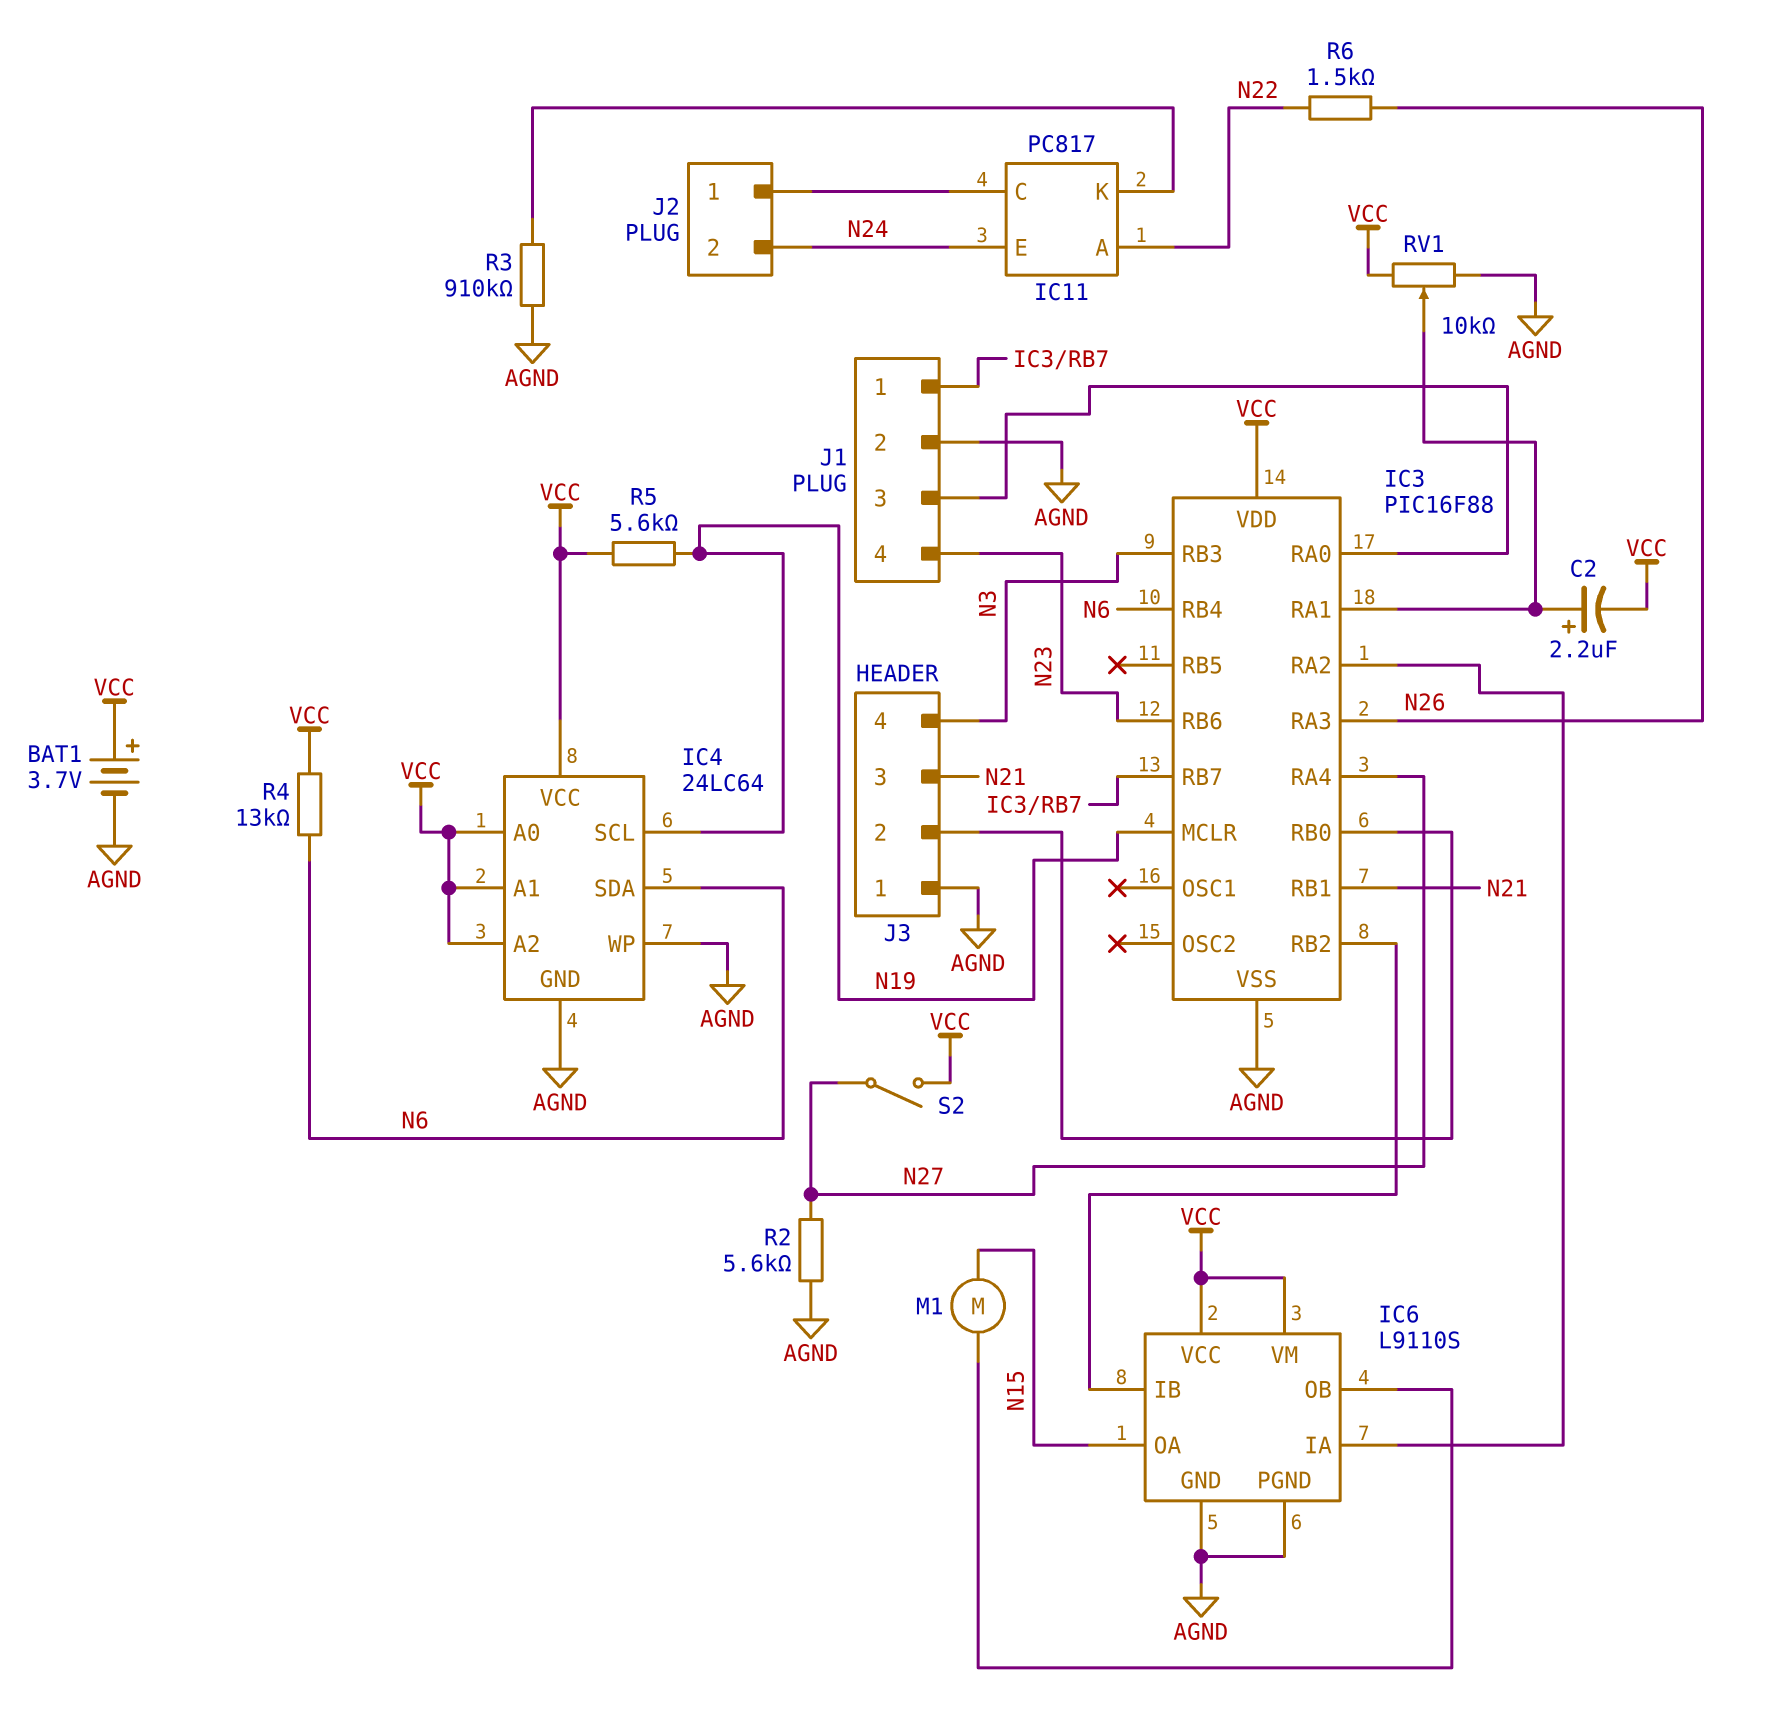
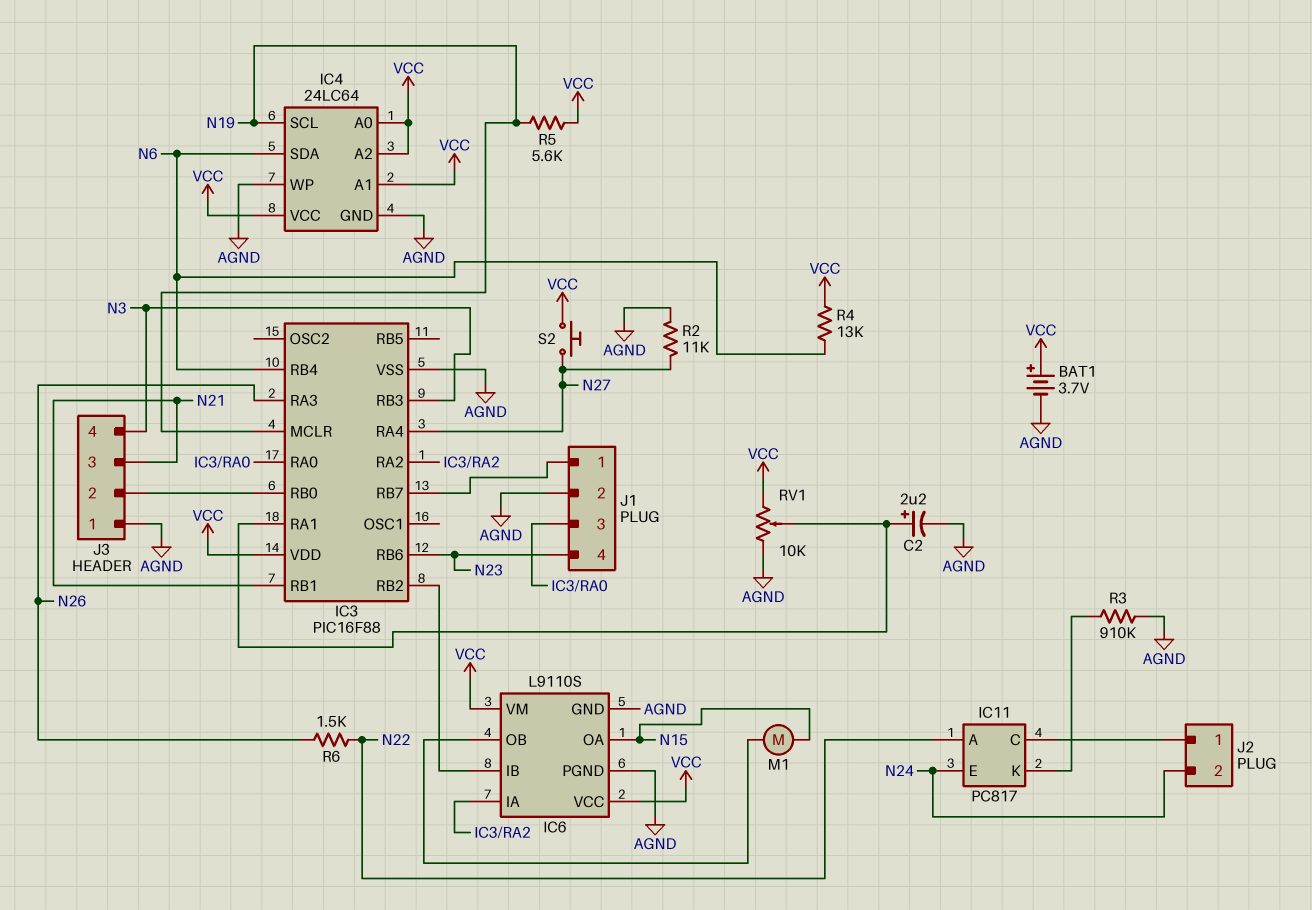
C2: 2.2uF (plus IC3/RA1, minus VCC) -> 2.2uF (plus IC3/RA1, minus AGND)
R2: 5.6k (AGND, N27) -> 11k (AGND, N27)
S2: switch (N27, VCC) -> button (N27, VCC)

